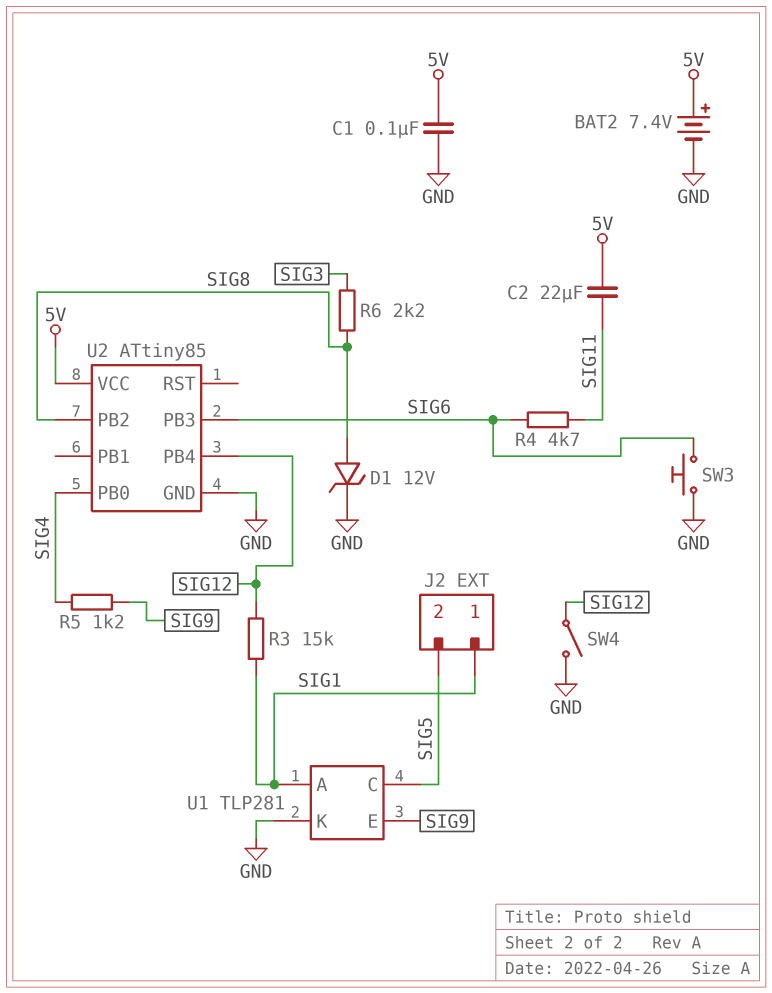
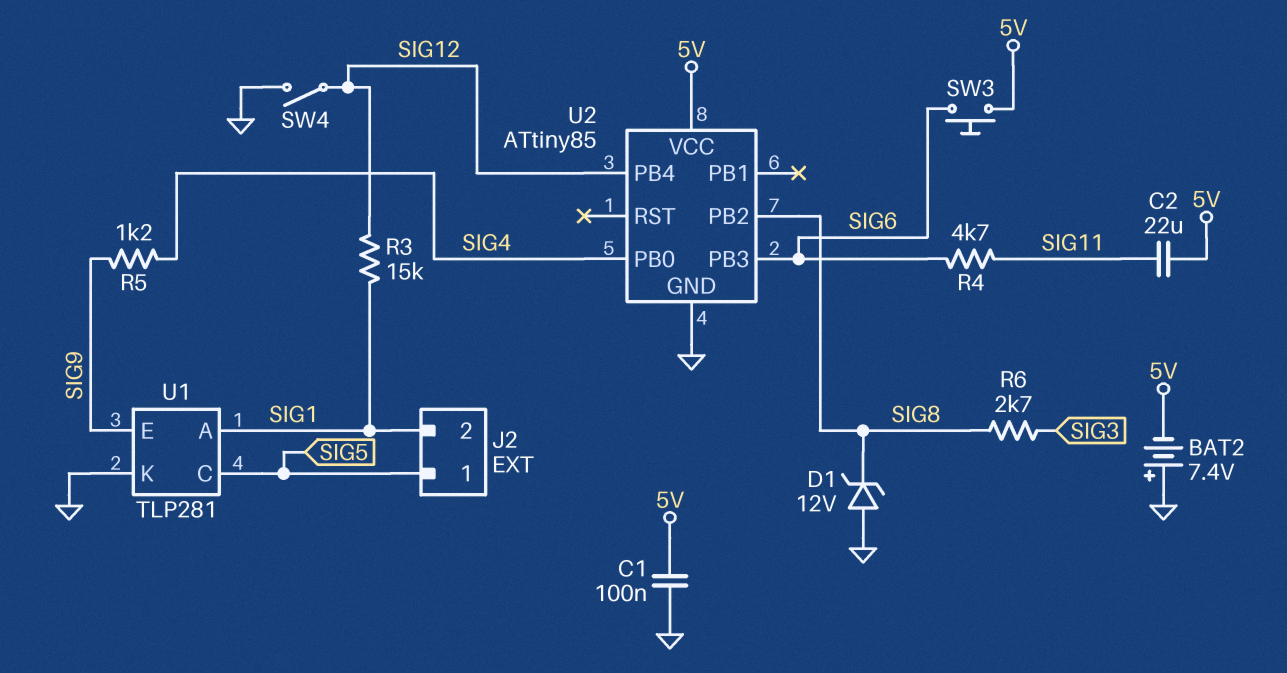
BAT2: 7.4V (plus 5V, minus GND) -> 7.4V (plus GND, minus 5V)
D1: zener 12V (A SIG8, K GND) -> zener 12V (A GND, K SIG8)
J2 pin 1: SIG1 -> SIG5
J2 pin 2: SIG5 -> SIG1
R6: 2.2k (SIG3, SIG8) -> 2.7k (SIG3, SIG8)
SW3: button (GND, SIG6) -> button (5V, SIG6)

